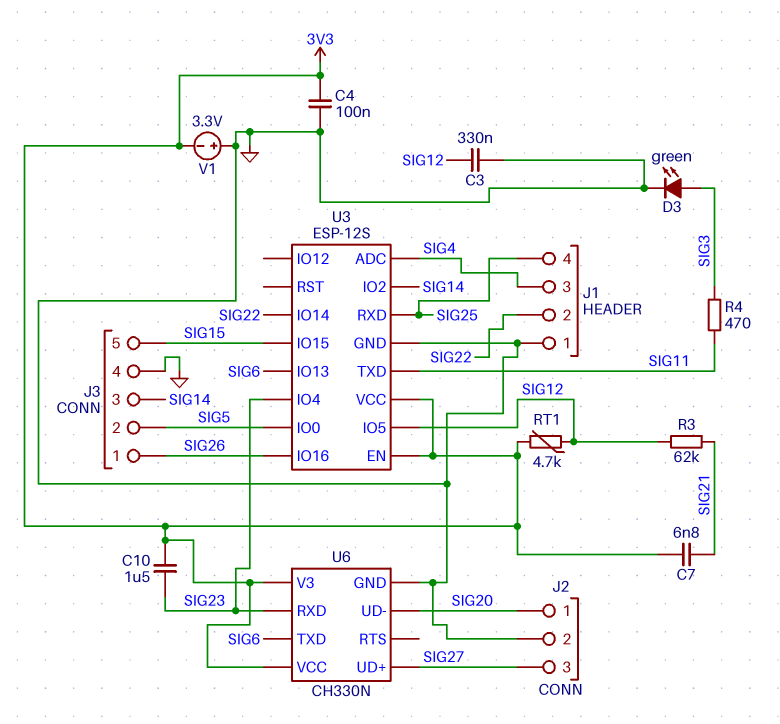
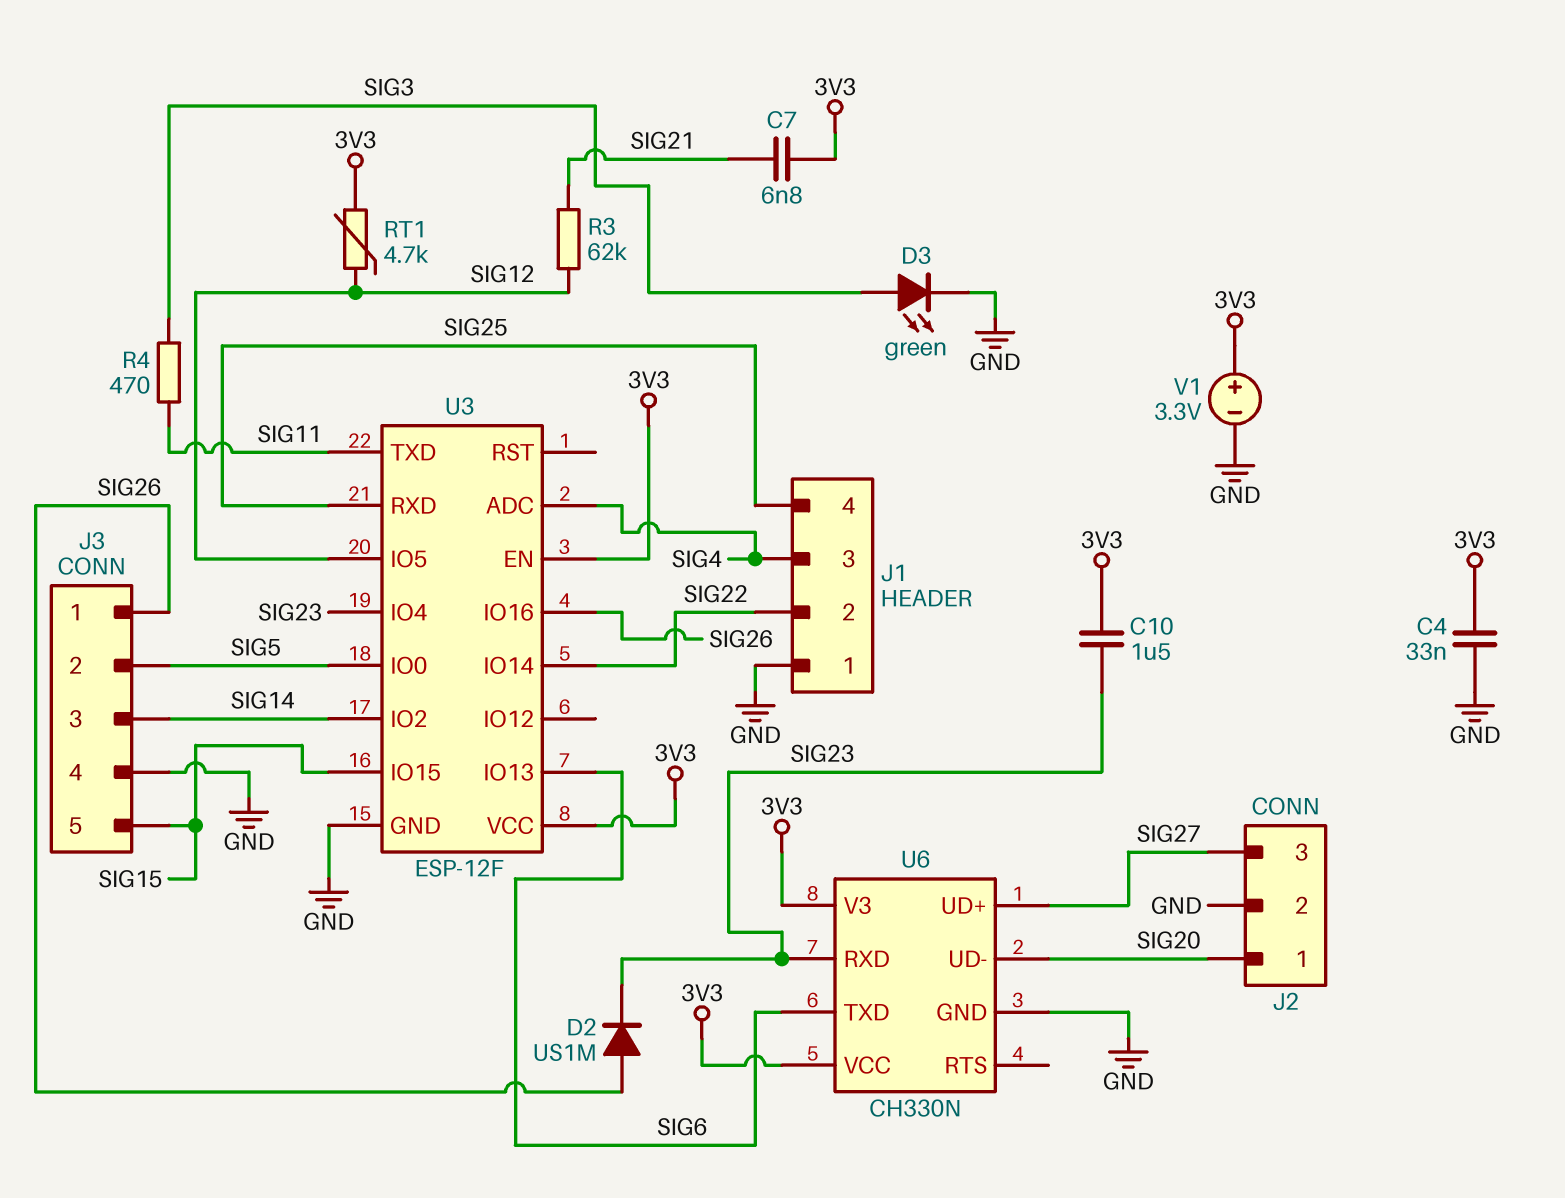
C3: 330nF (GND, SIG12) -> none
C4: 100nF (3V3, GND) -> 33nF (3V3, GND)
D2: none -> diode US1M (A SIG26, K SIG23)
U3: ESP-12S -> ESP-12F
V1: 3.3V (plus GND, minus 3V3) -> 3.3V (plus 3V3, minus GND)

